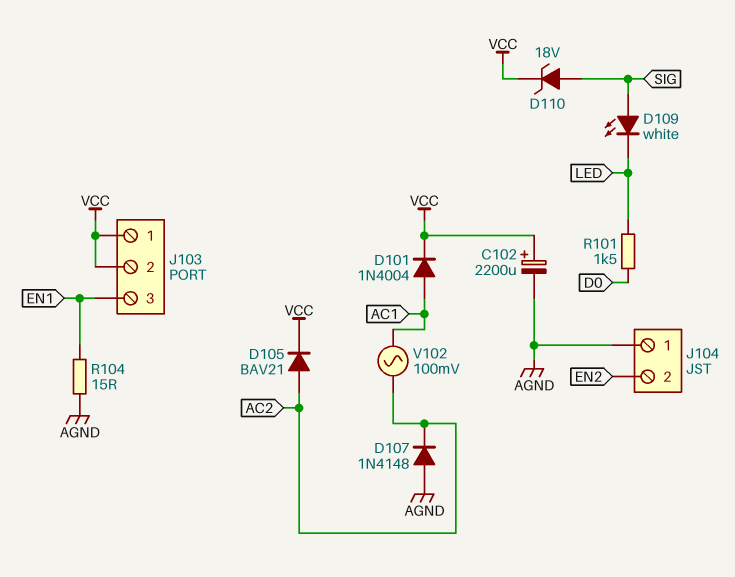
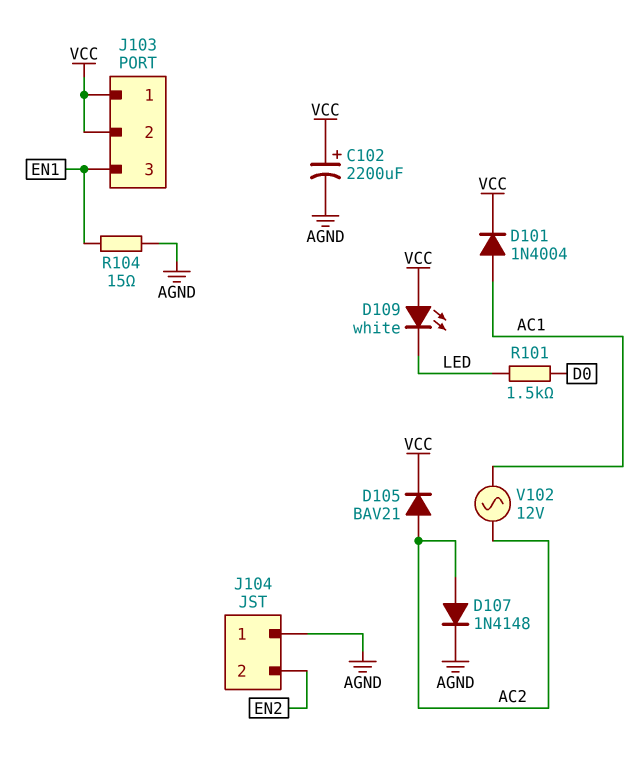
D107: diode 1N4148 (A AGND, K AC2) -> diode 1N4148 (A AC2, K AGND)
D109: LED white (A SIG, K LED) -> LED white (A VCC, K LED)
D110: zener 18V (A SIG, K VCC) -> none
V102: AC 100mV (AC1, AC2) -> AC 12V (AC1, AC2)

